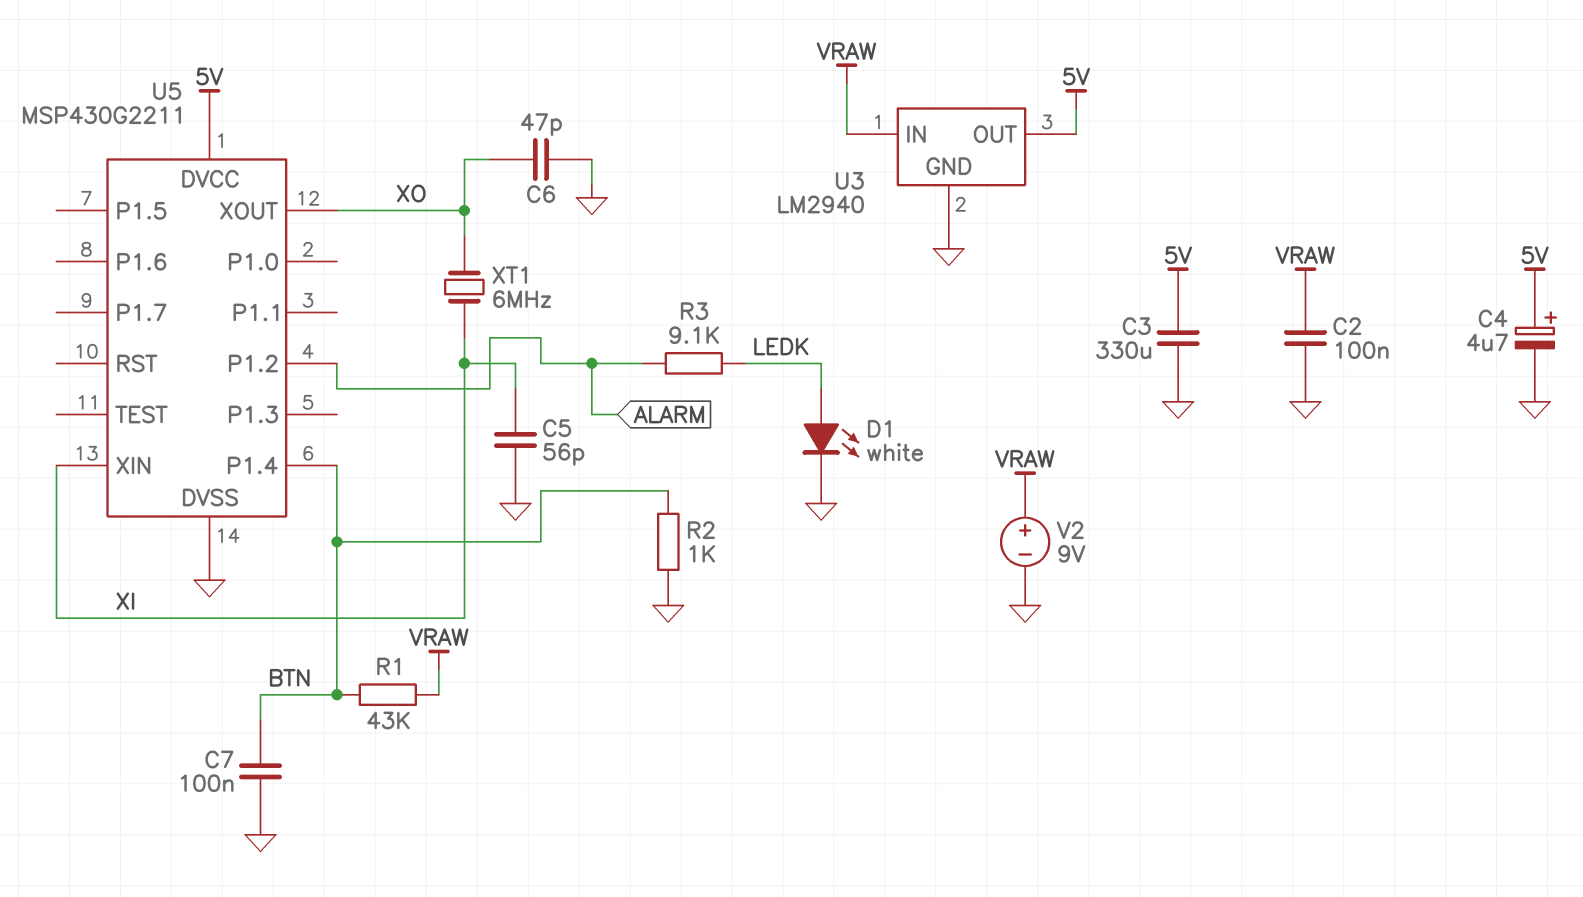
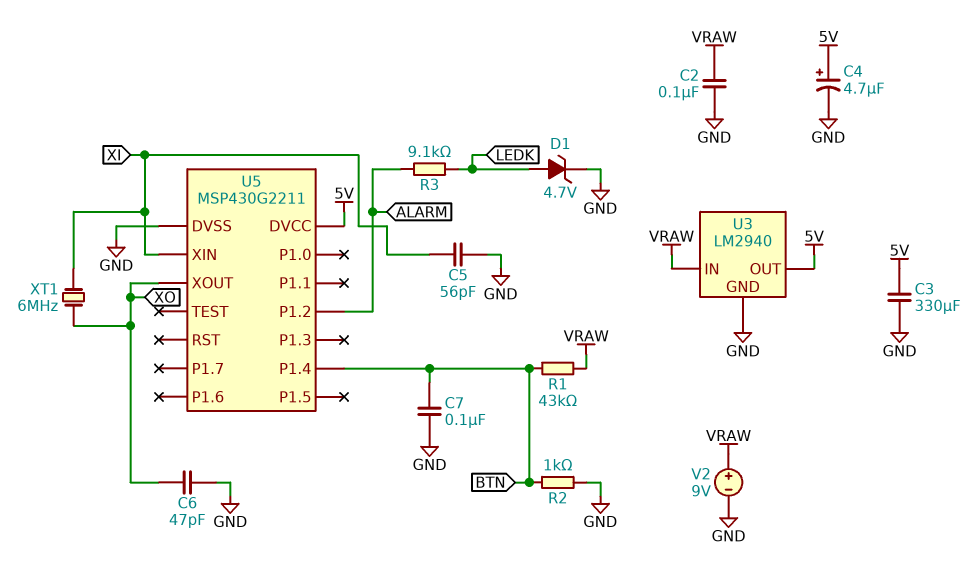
D1: LED white (A LEDK, K GND) -> zener 4.7V (A LEDK, K GND)

